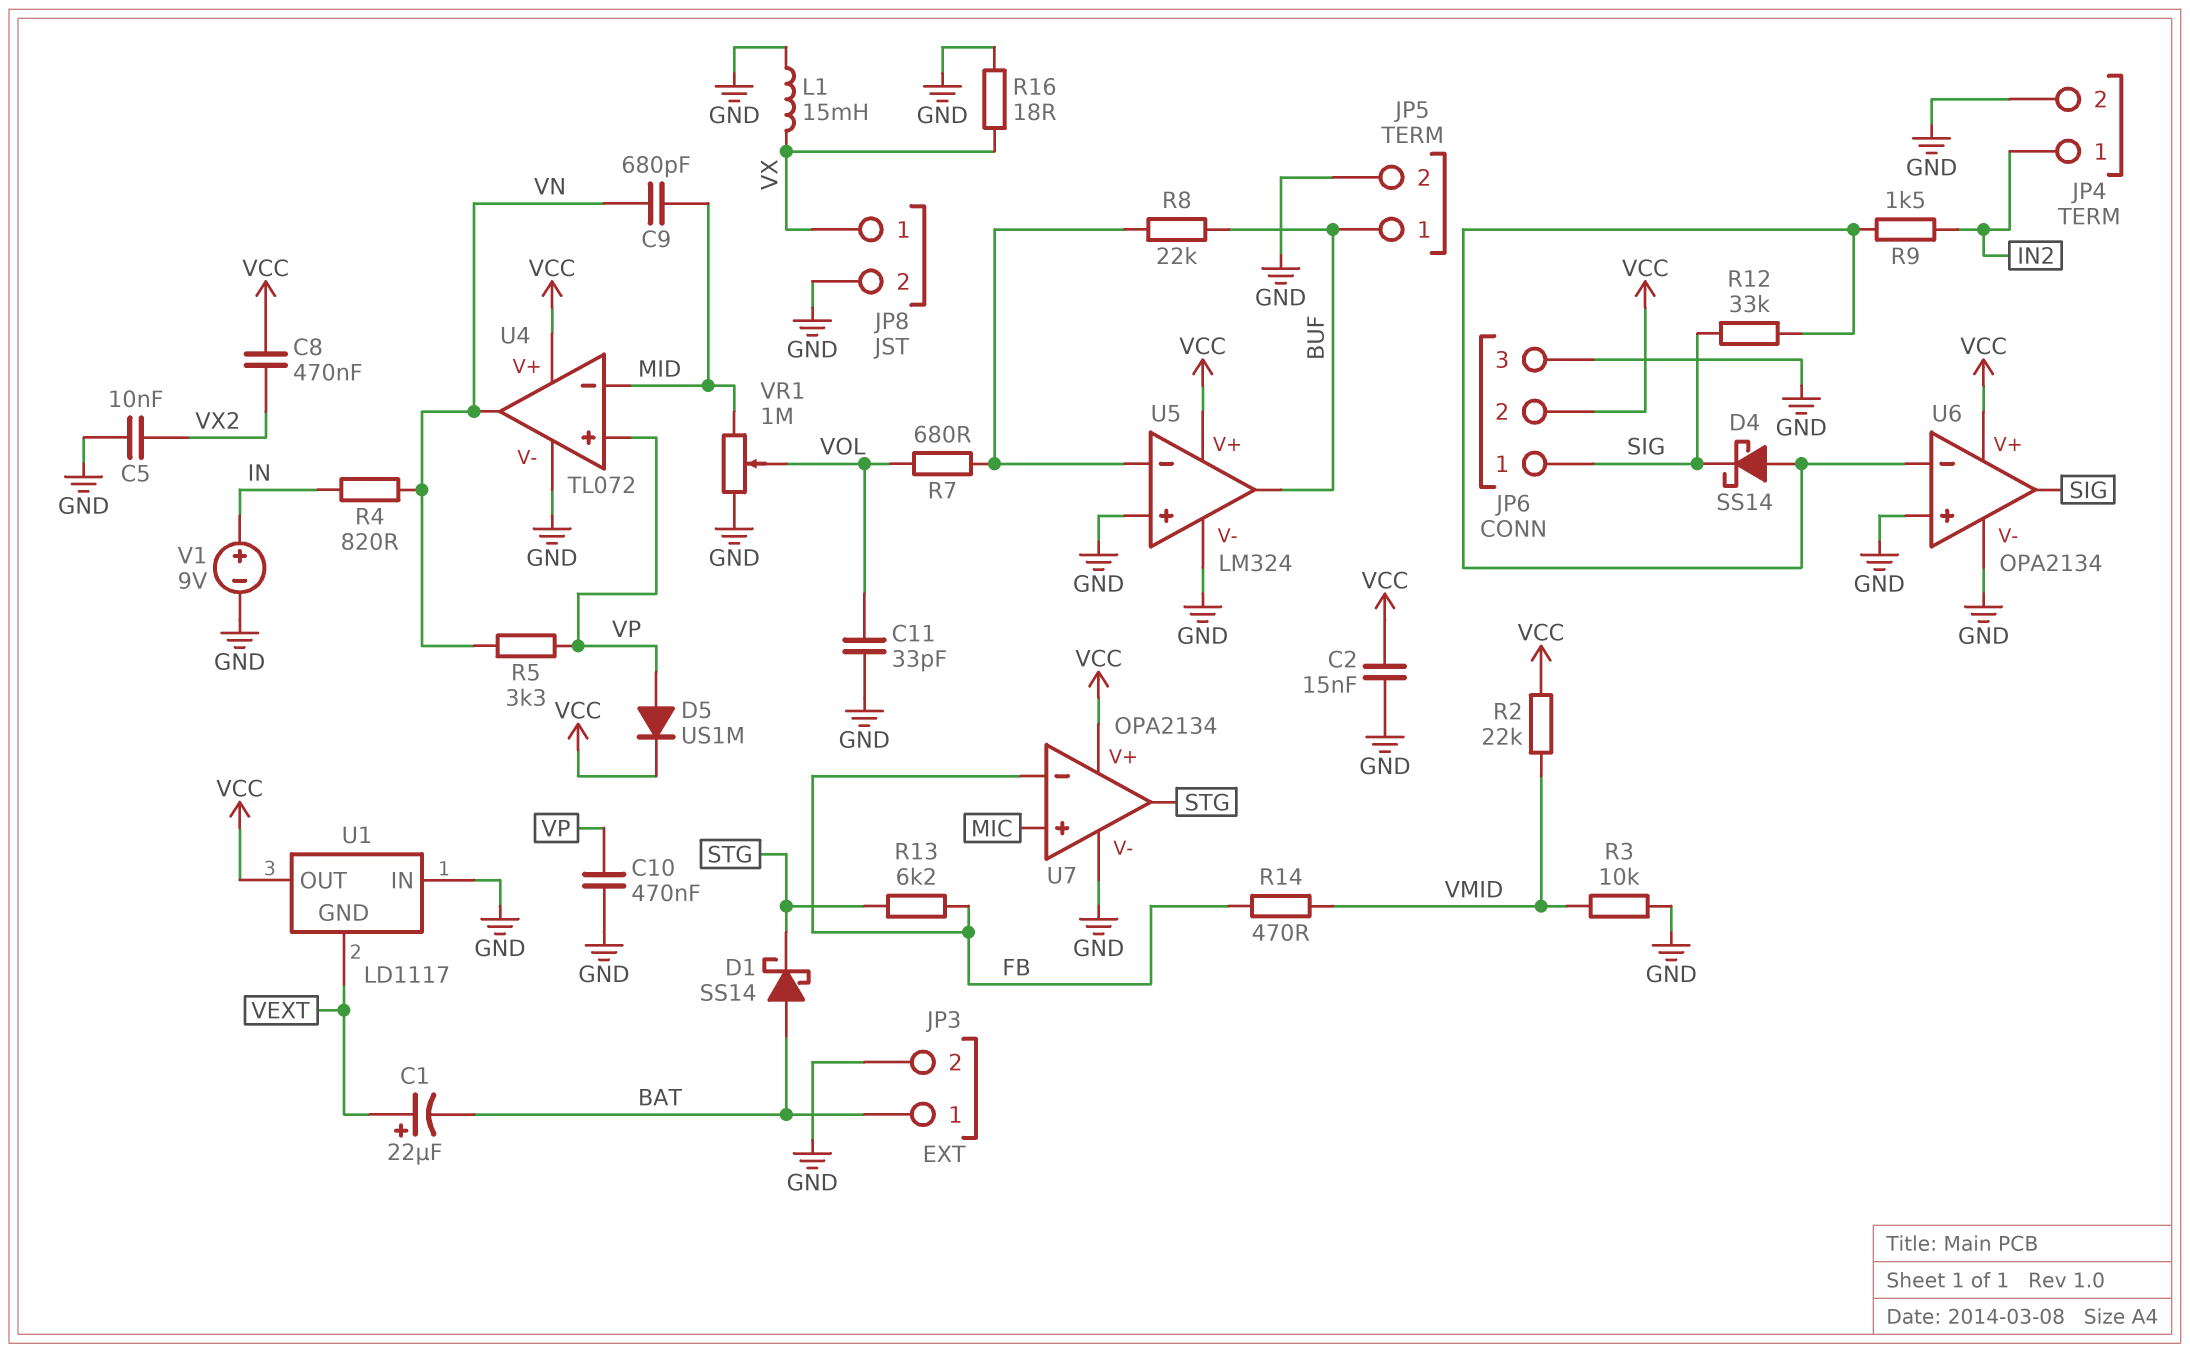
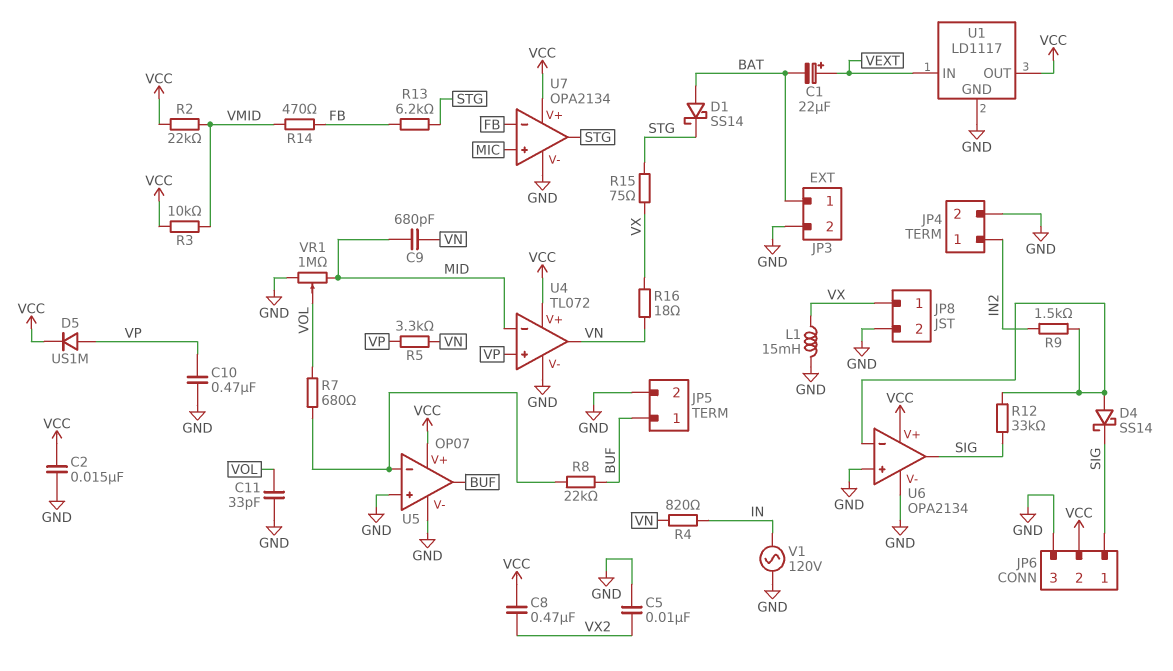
R3: 10k (GND, VMID) -> 10k (VCC, VMID)
R15: none -> 75 (STG, VX)
R16: 18 (GND, VX) -> 18 (VN, VX)
U1 pin GND: VEXT -> GND
U1 pin IN: GND -> VEXT
U5: LM324 -> OP07
V1: 9V (plus IN, minus GND) -> AC 120V (GND, IN)

